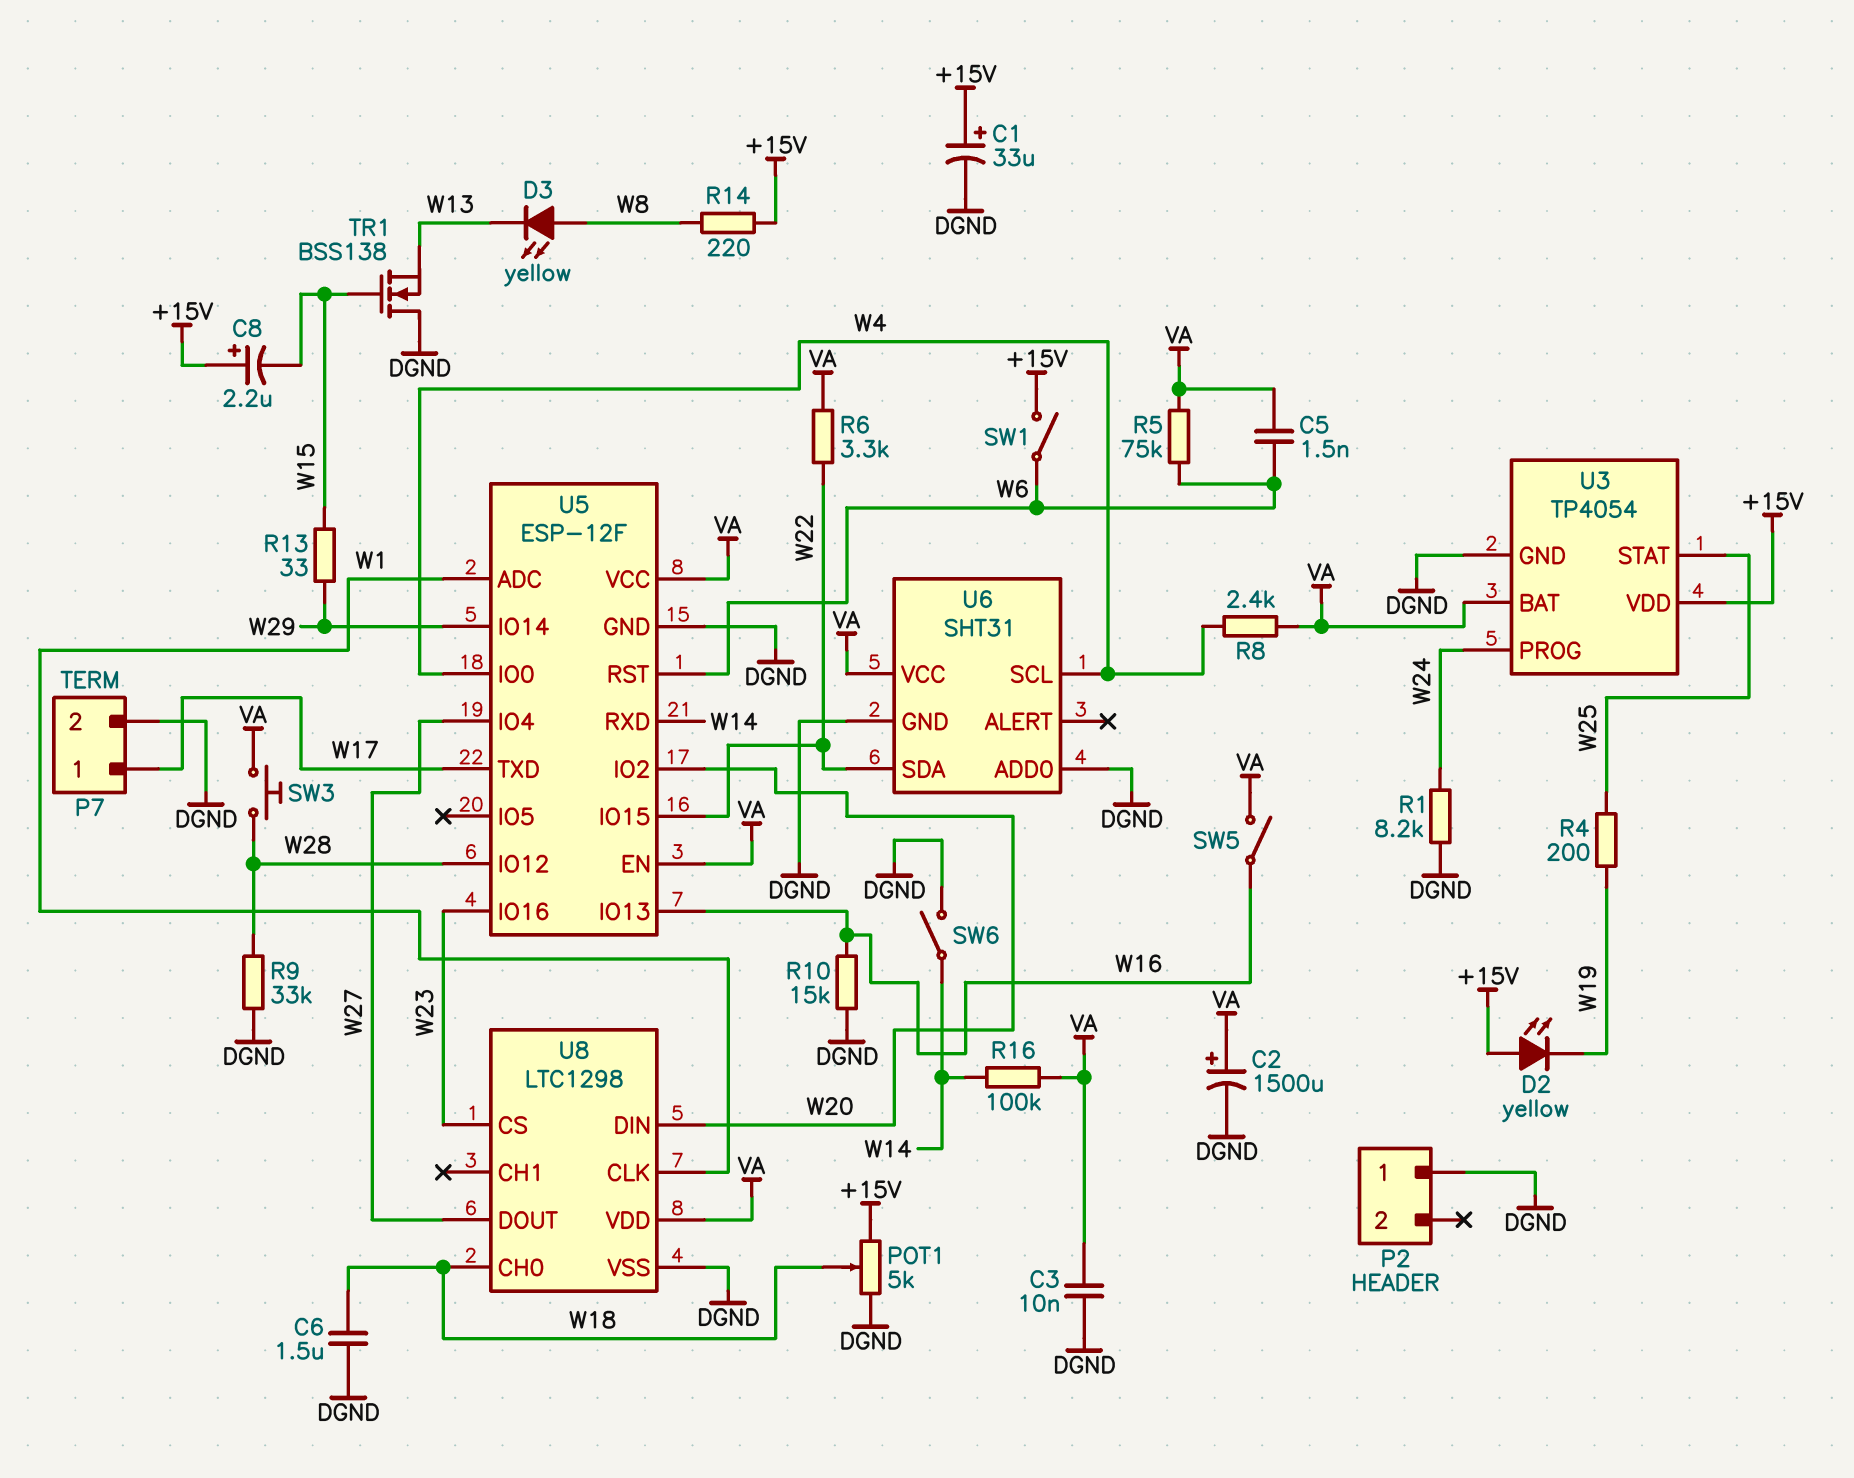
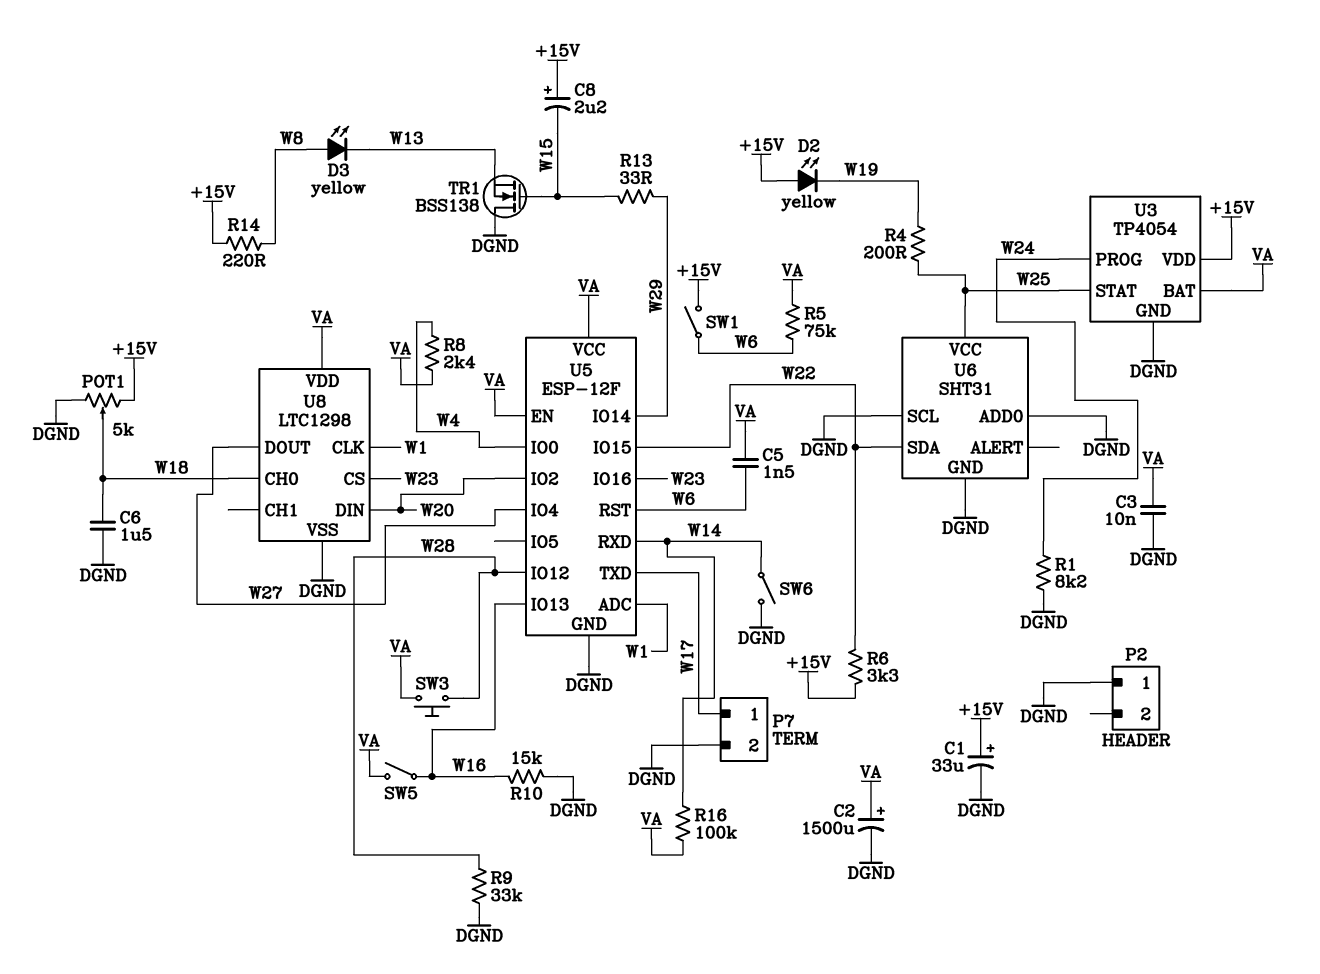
R6: 3.3k (VA, W22) -> 3.3k (+15V, W22)
U6 pin SCL: W4 -> DGND
U6 pin VCC: VA -> W25

